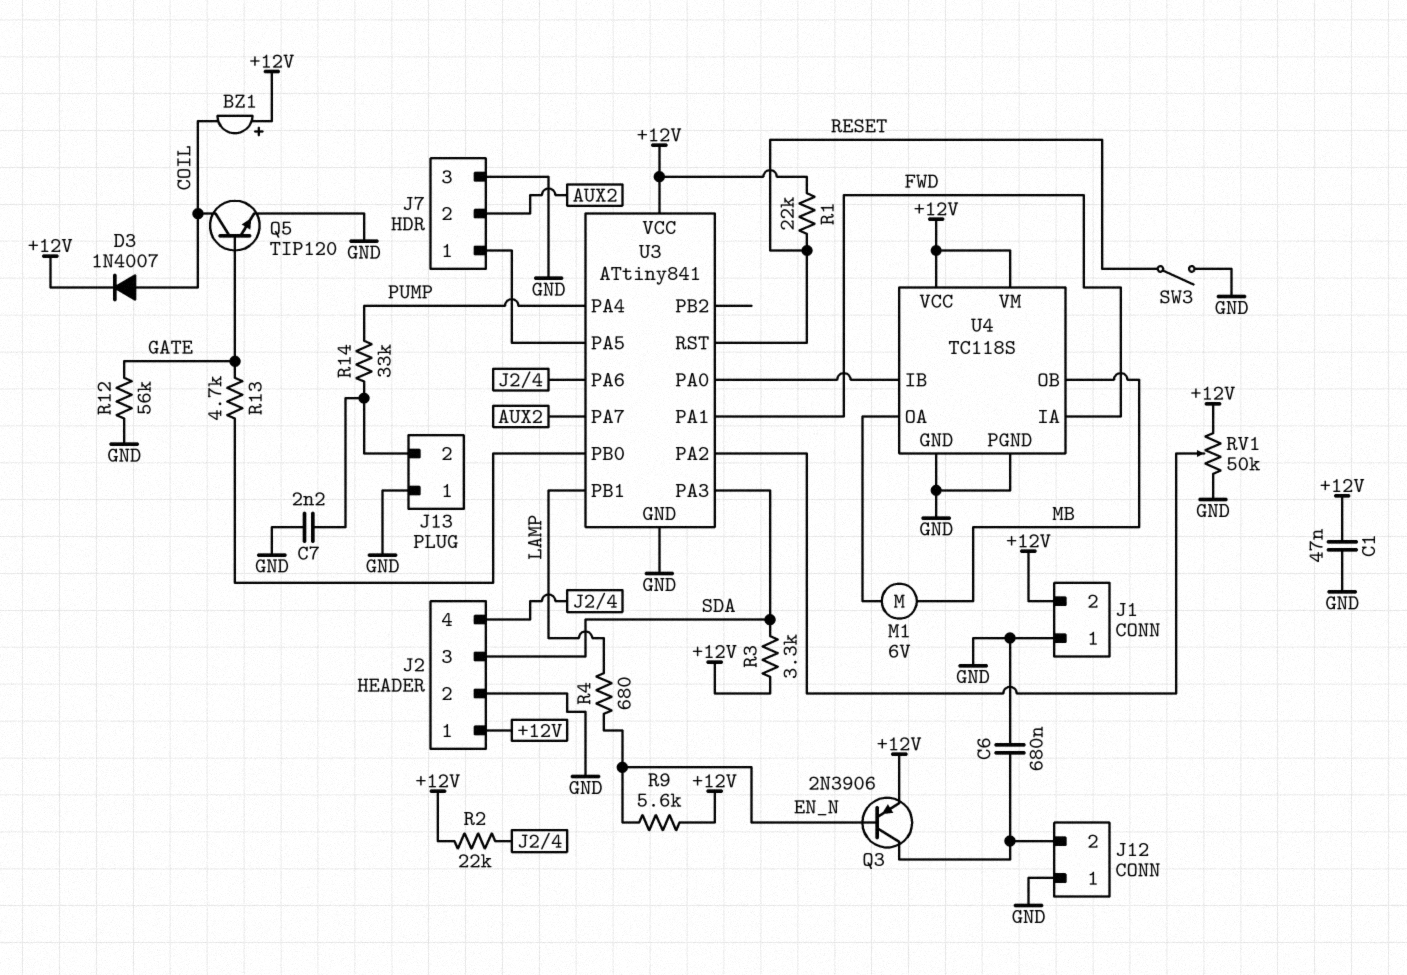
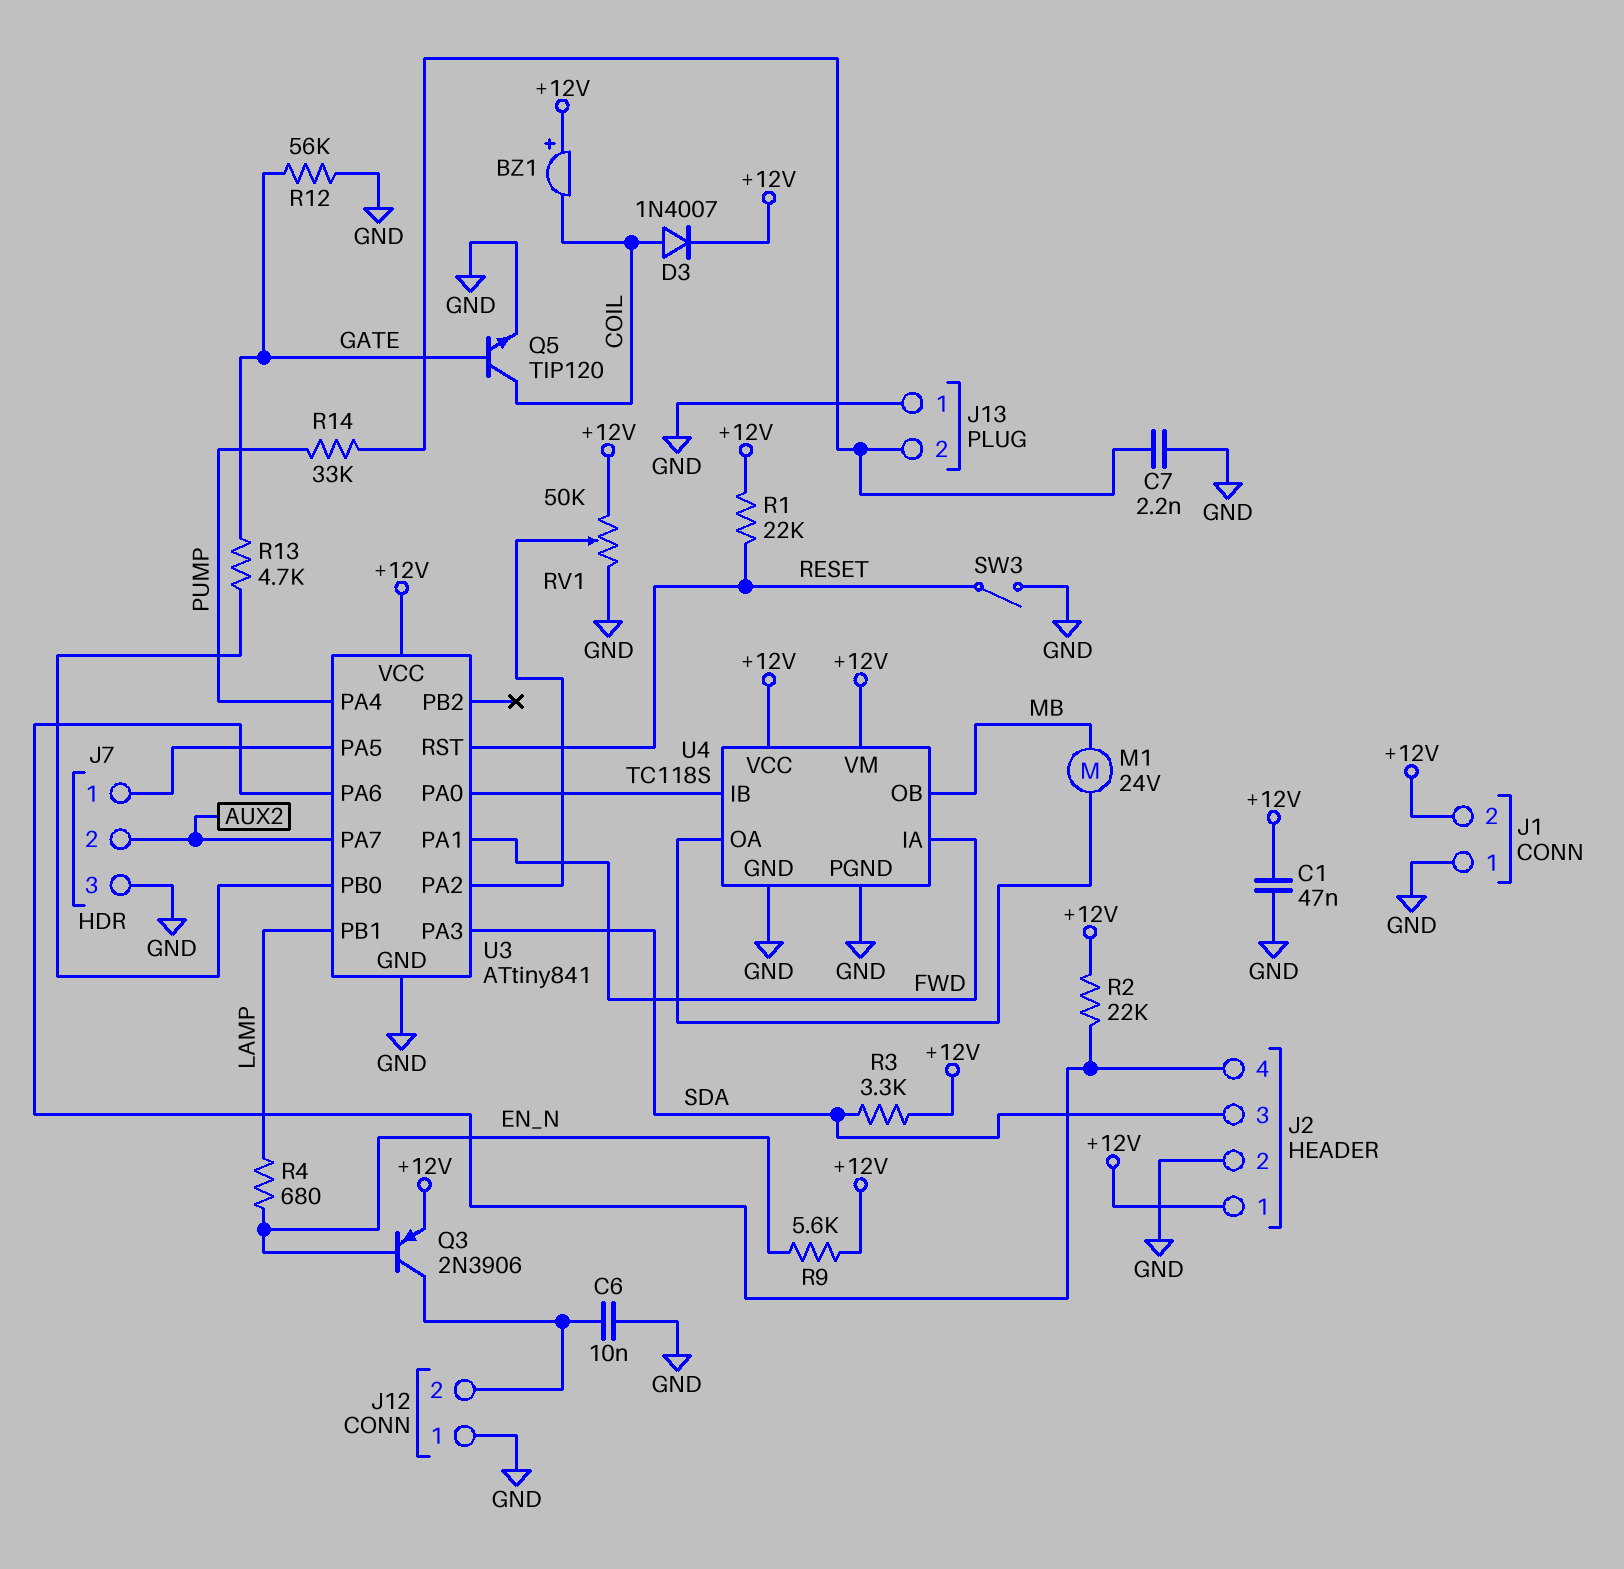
C6: 680nF (GND, J12/2) -> 10nF (GND, J12/2)
M1: motor 6V (MB, U4/OA) -> motor 24V (MB, U4/OA)

